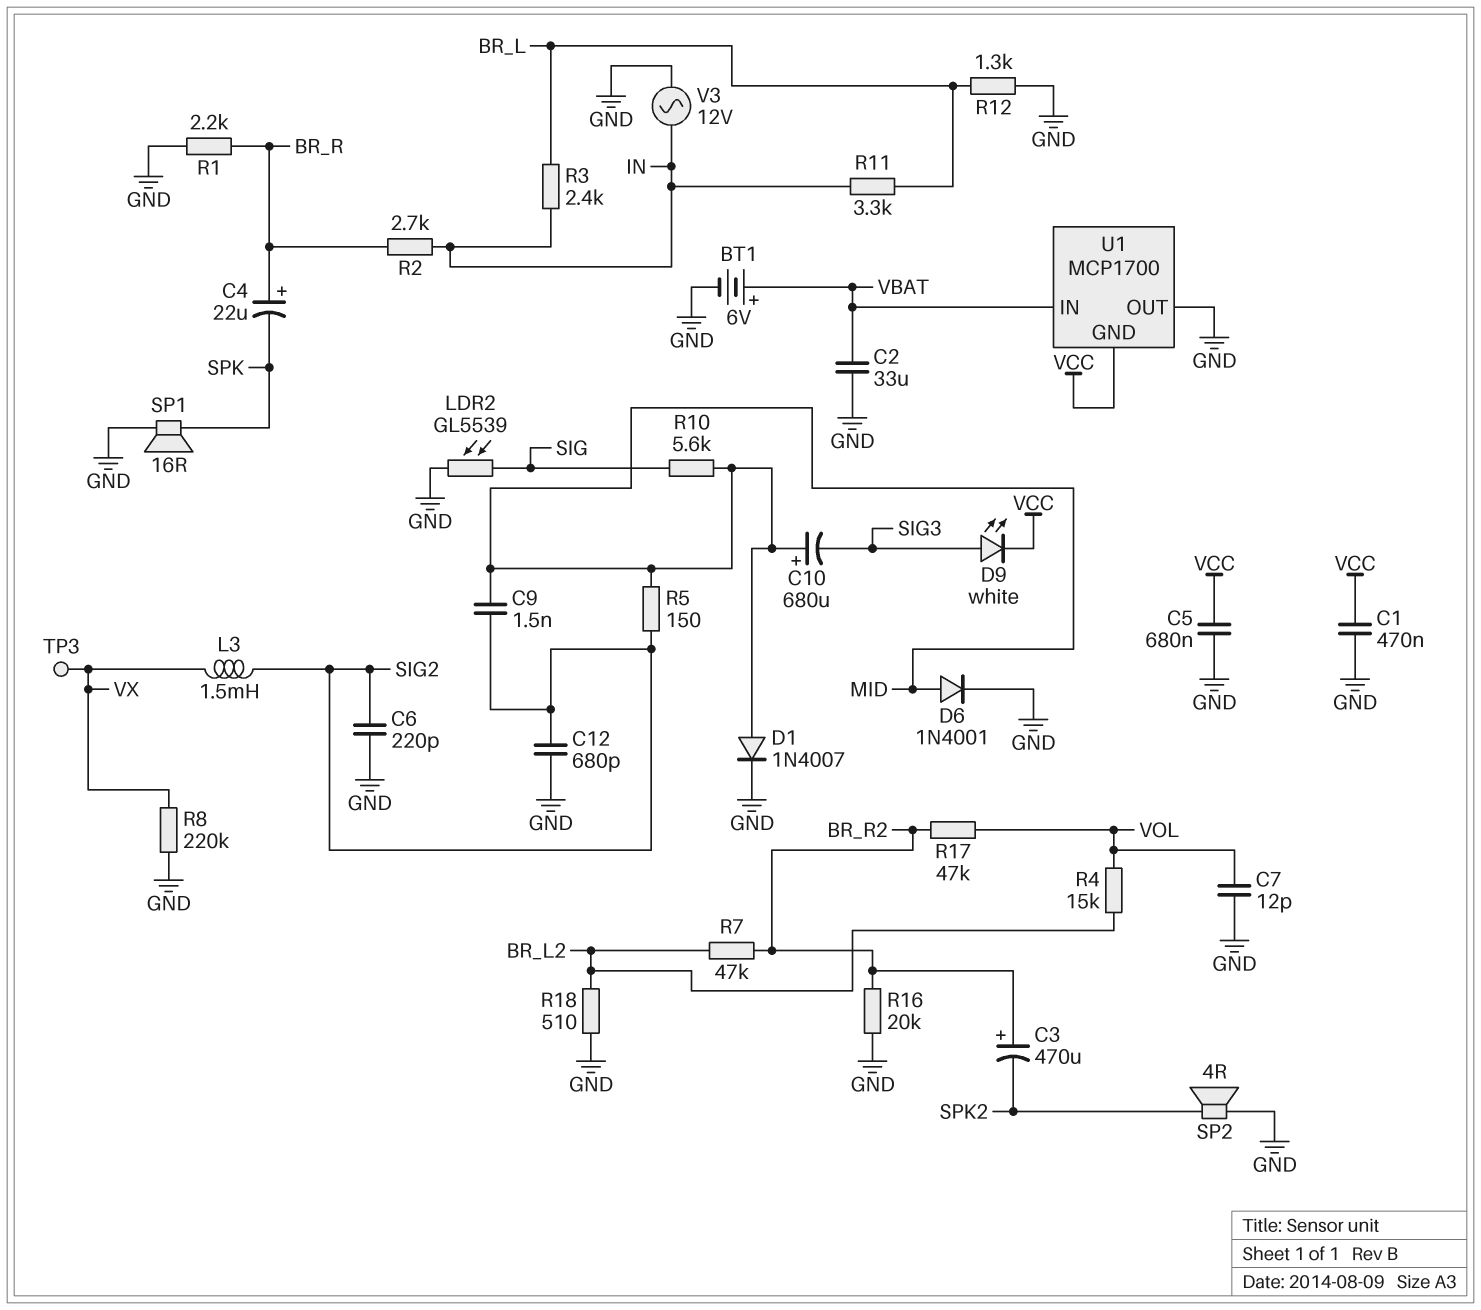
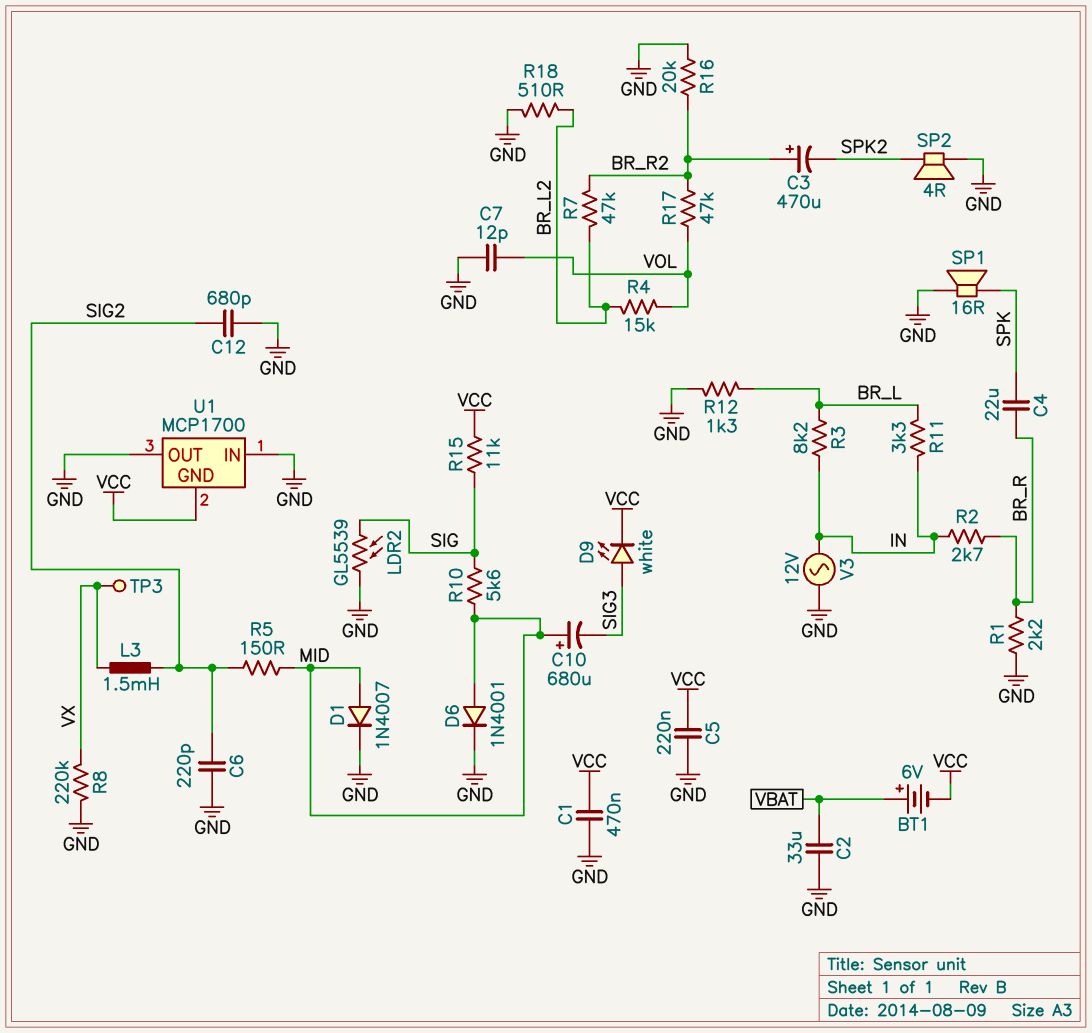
BT1: 6V (plus VBAT, minus GND) -> 6V (plus VBAT, minus VCC)
C4: 22uF (plus BR_R, minus SPK) -> 22uF (BR_R, SPK)
C5: 680nF (GND, VCC) -> 220nF (GND, VCC)
C9: 1.5nF (MID, SIG2) -> none
R3: 2.4k (BR_L, IN) -> 8.2k (BR_L, IN)
R15: none -> 11k (SIG, VCC)
U1 pin IN: VBAT -> GND

